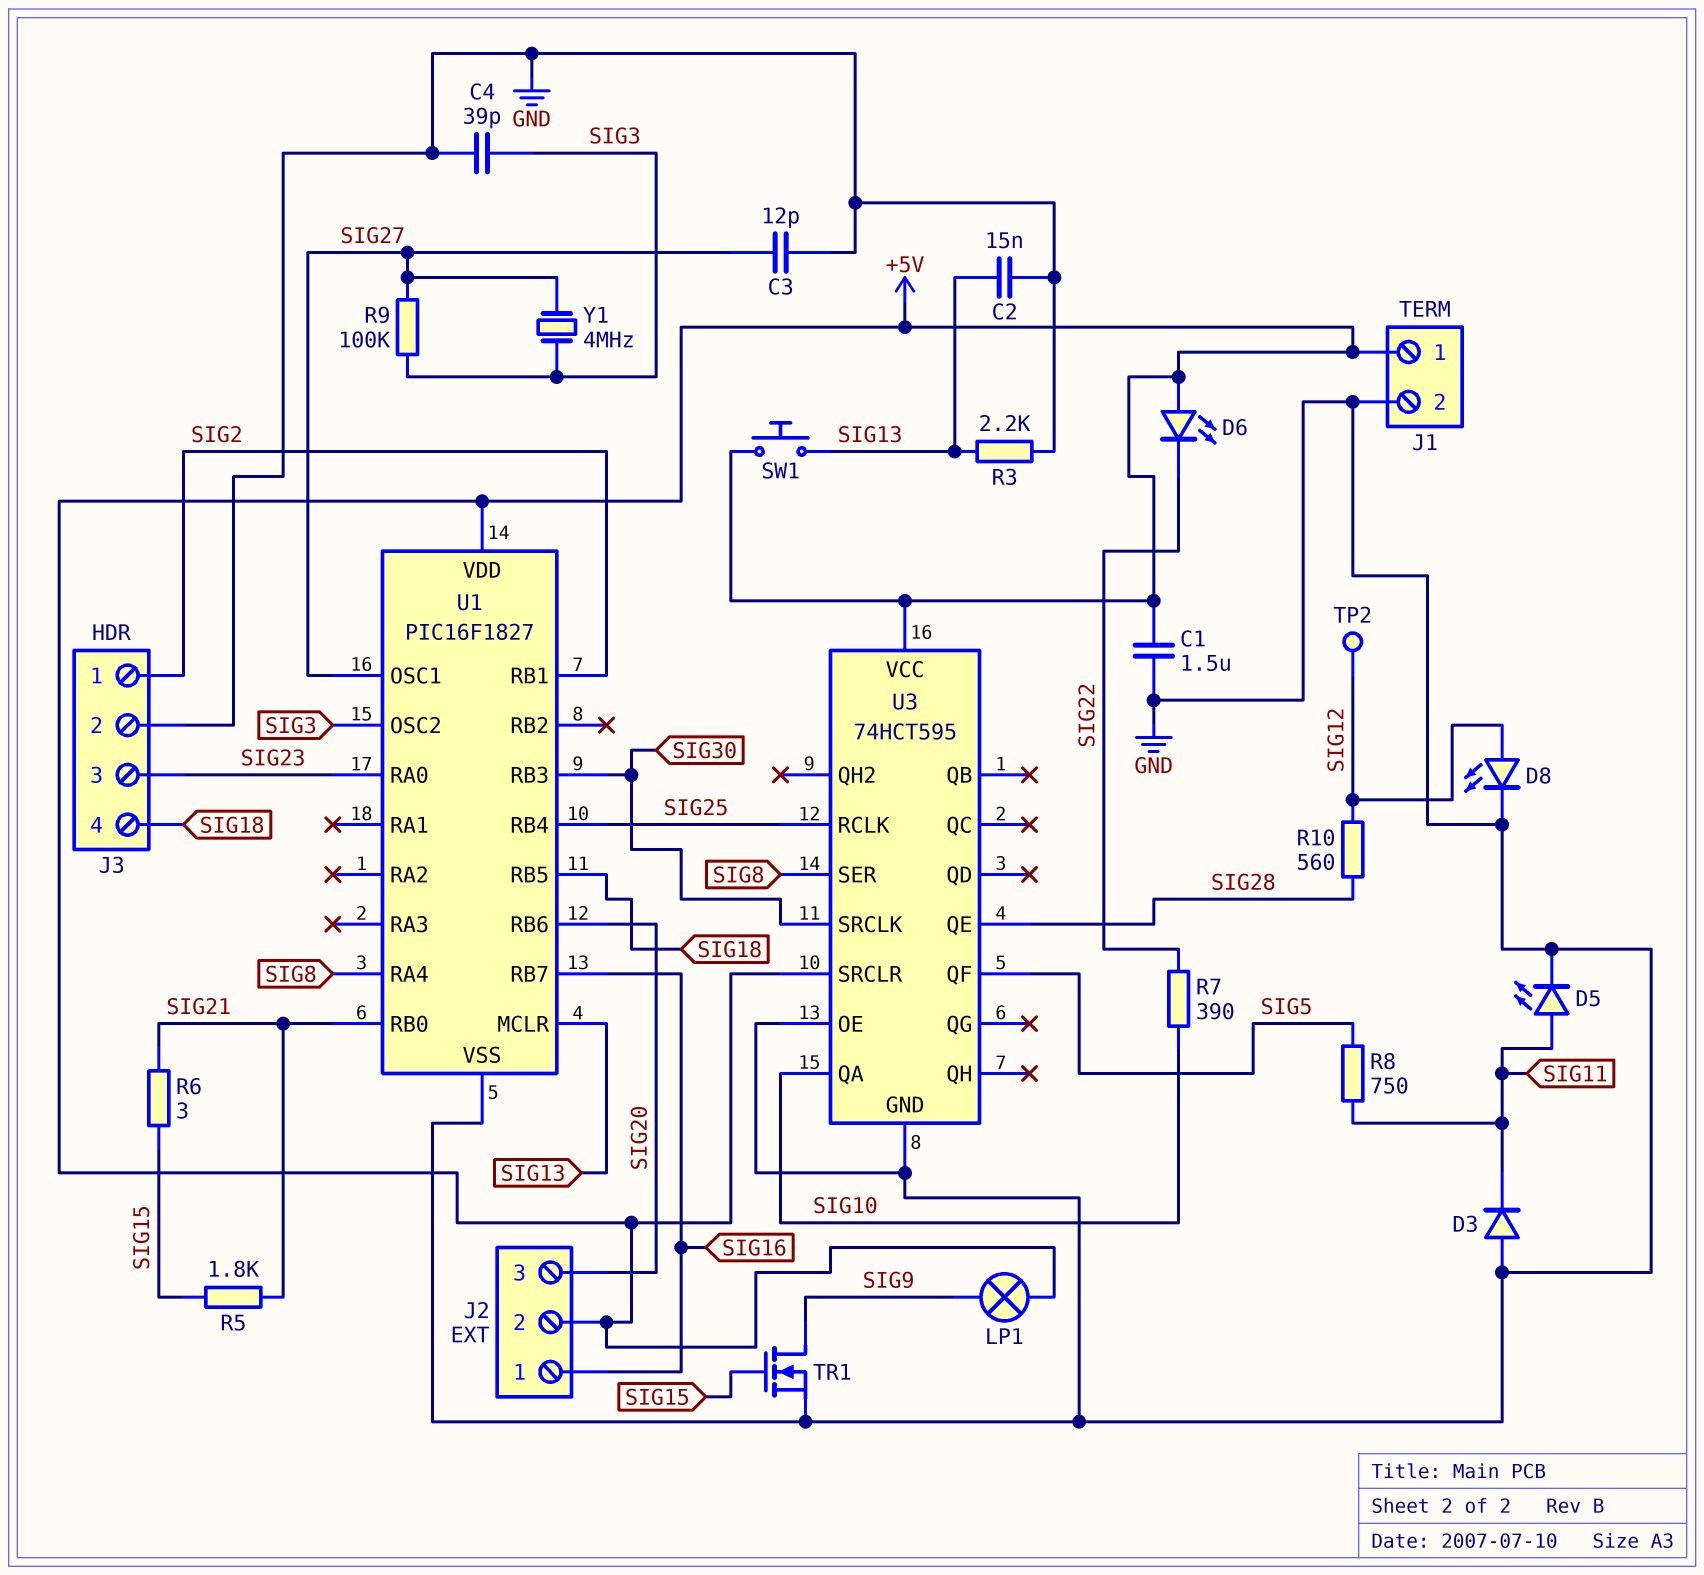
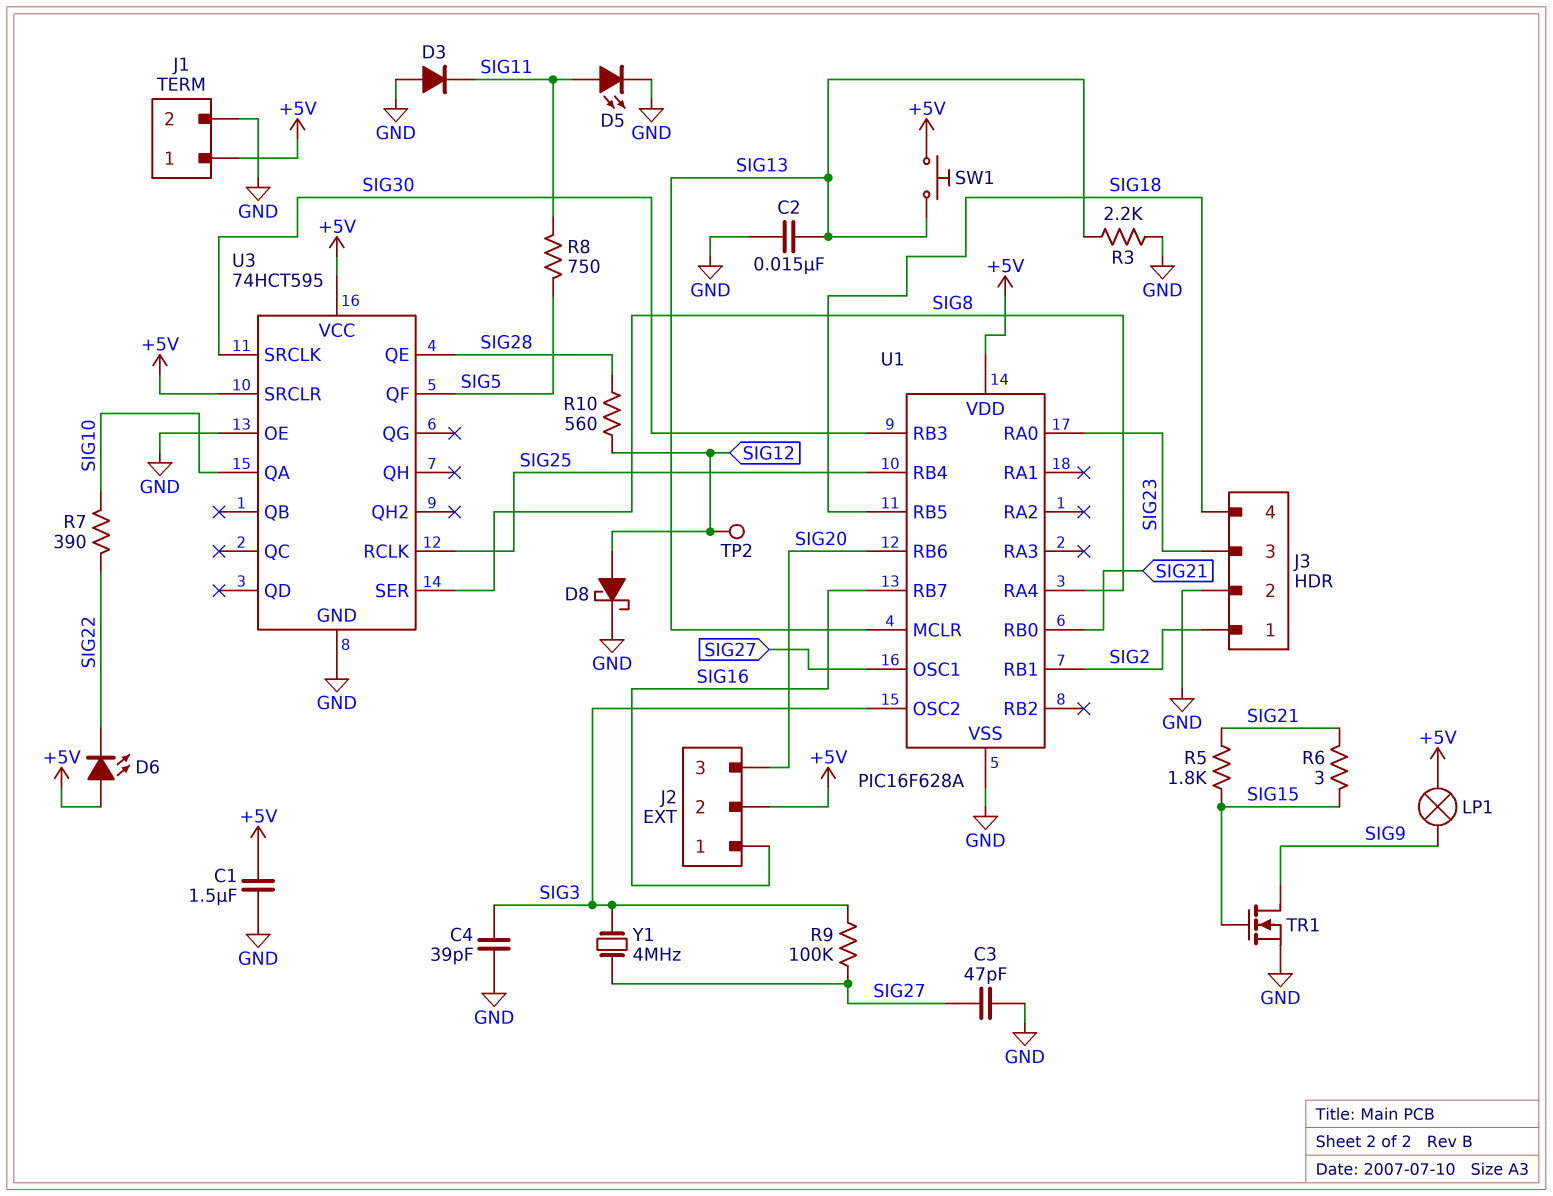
C3: 12pF (GND, SIG27) -> 47pF (GND, SIG27)
D8: LED (A SIG12, K GND) -> schottky (A SIG12, K GND)
U1: PIC16F1827 -> PIC16F628A

